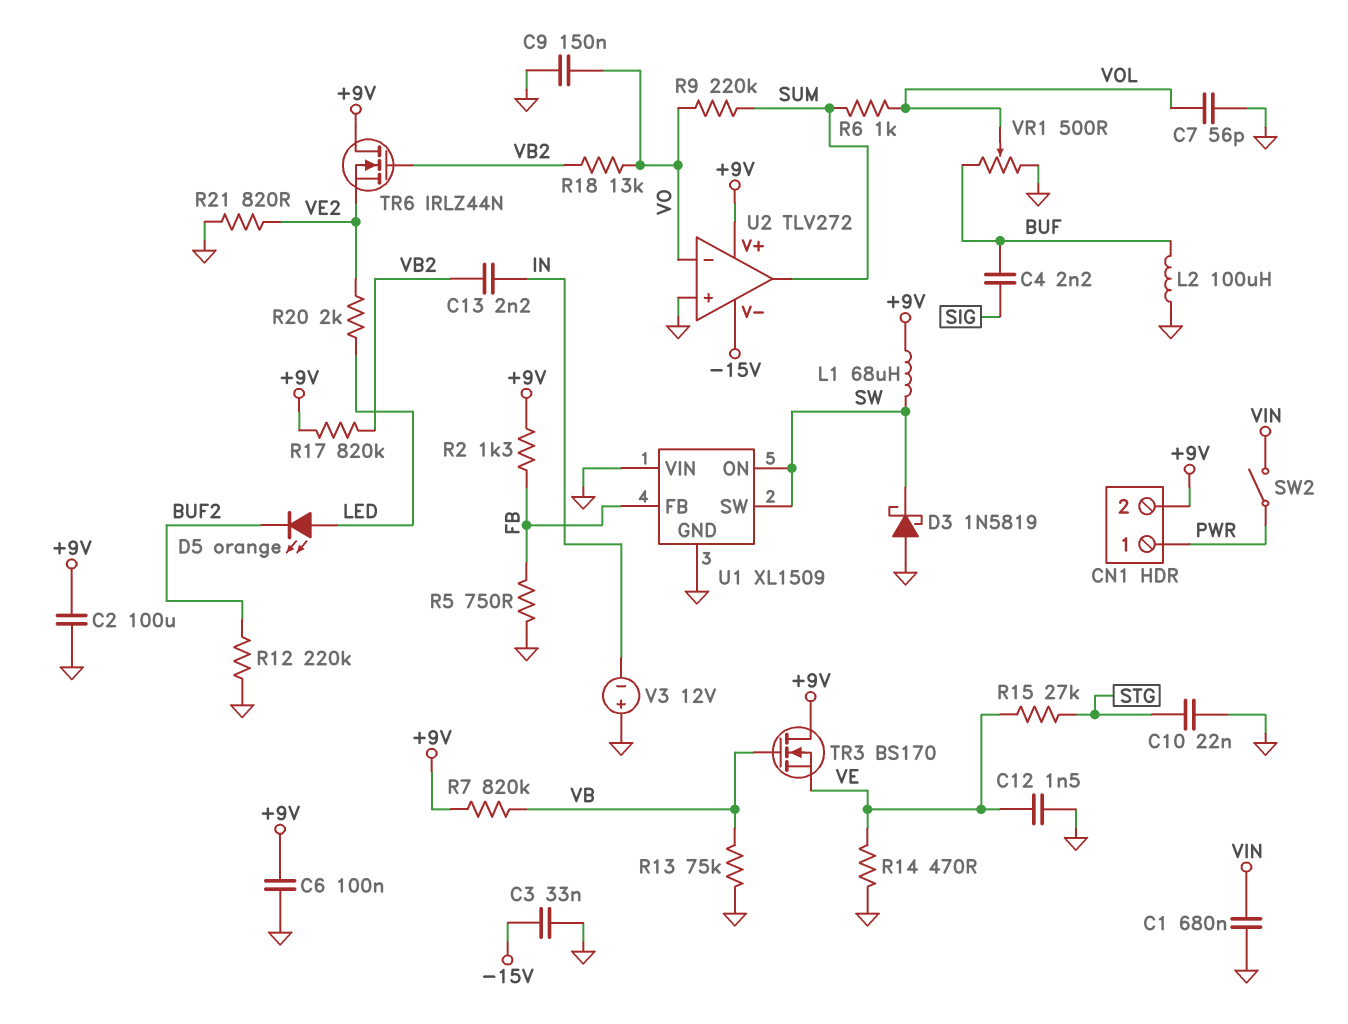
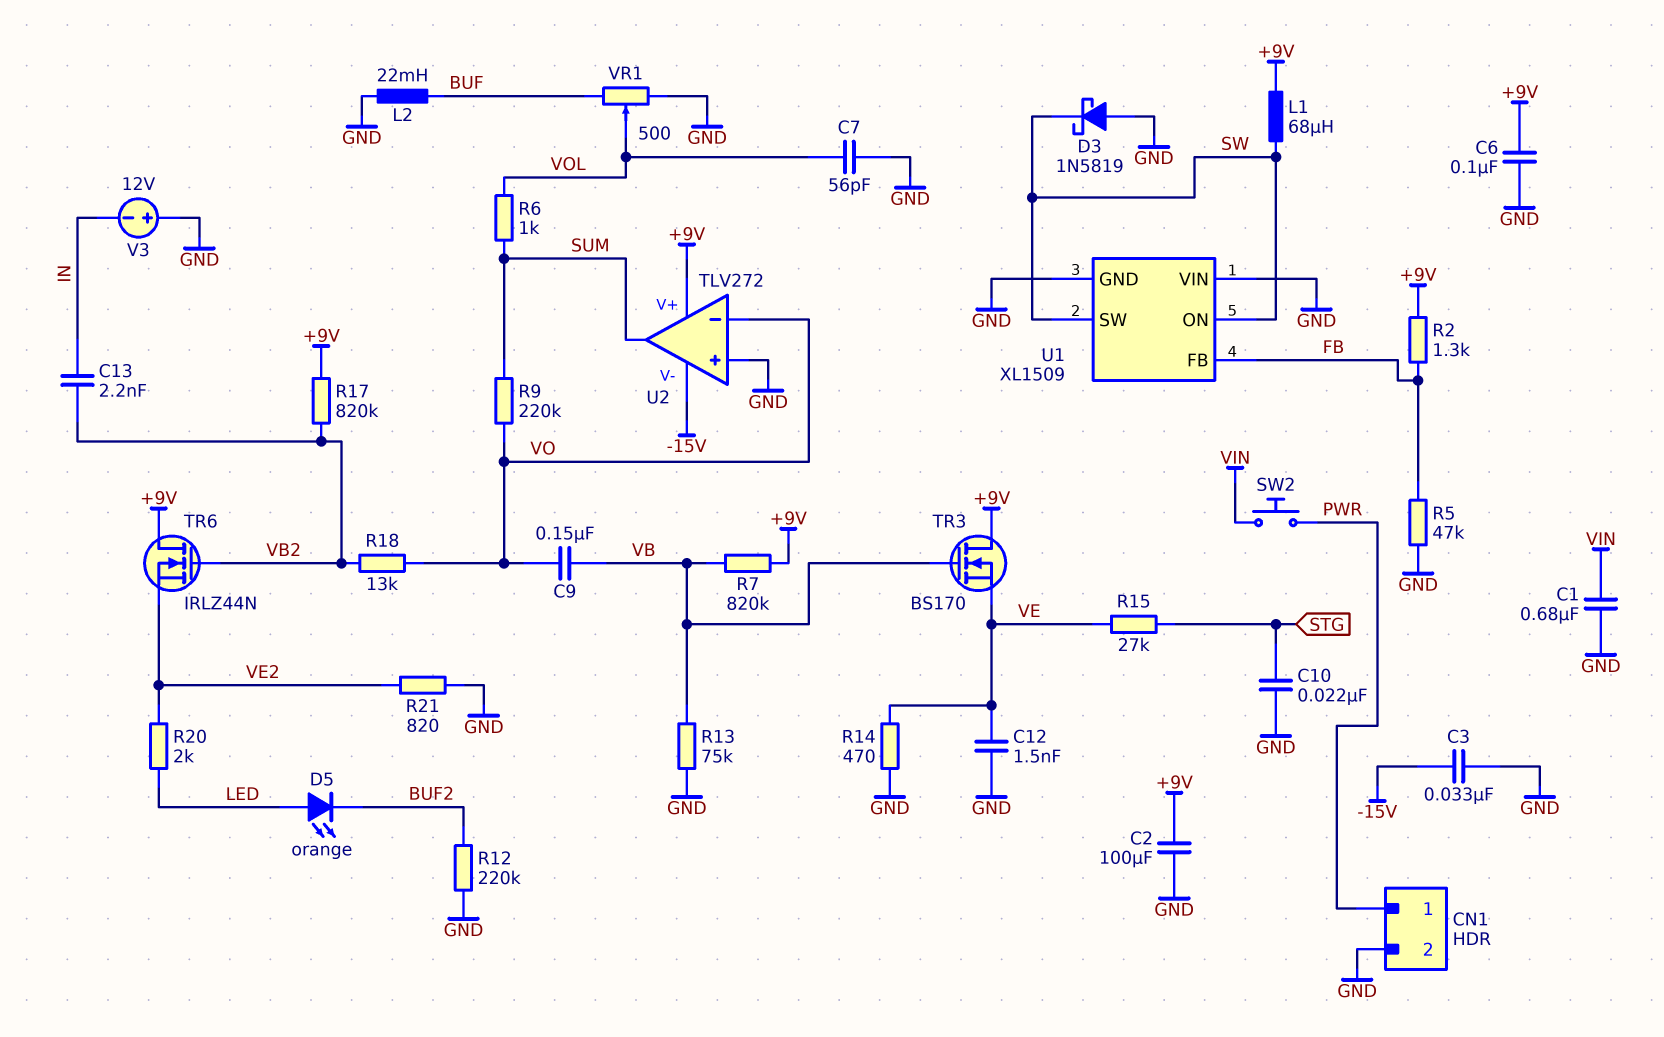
C4: 2.2nF (BUF, SIG) -> none
C9: 150nF (GND, VO) -> 150nF (VB, VO)
CN1 pin 2: +9V -> GND
L2: 100uH (BUF, GND) -> 22mH (BUF, GND)
R5: 750 (FB, GND) -> 47k (FB, GND)
SW2: switch (PWR, VIN) -> button (PWR, VIN)

